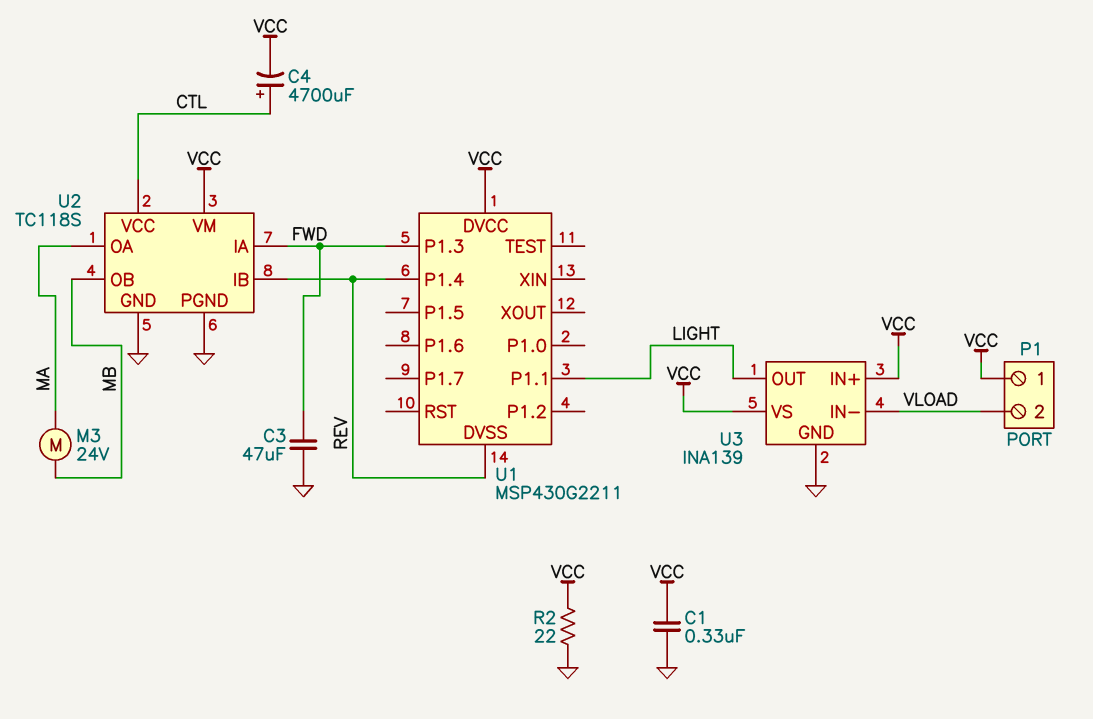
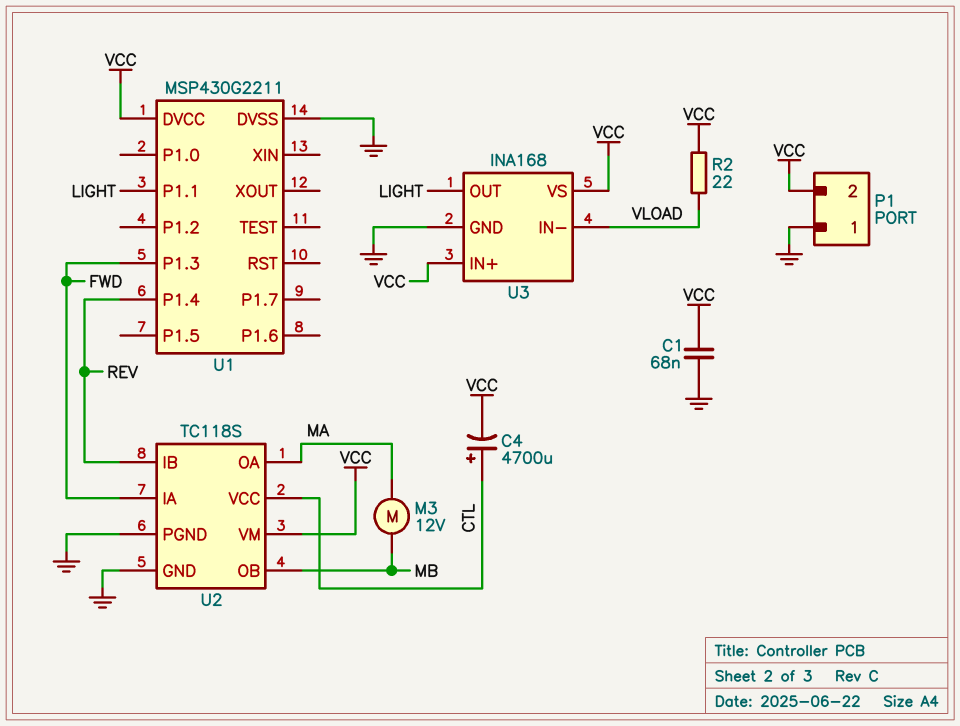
C1: 330nF (GND, VCC) -> 68nF (GND, VCC)
C3: 47uF (FWD, GND) -> none
M3: motor 24V (MA, MB) -> motor 12V (MA, MB)
P1 pin 1: VCC -> GND
P1 pin 2: VLOAD -> VCC
R2: 22 (GND, VCC) -> 22 (VCC, VLOAD)
U1 pin DVSS: REV -> GND
U3: INA139 -> INA168

